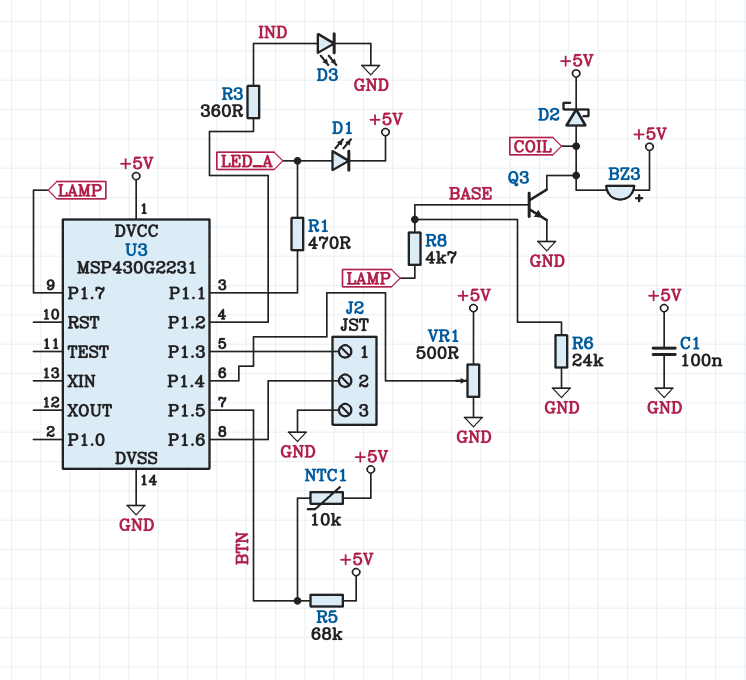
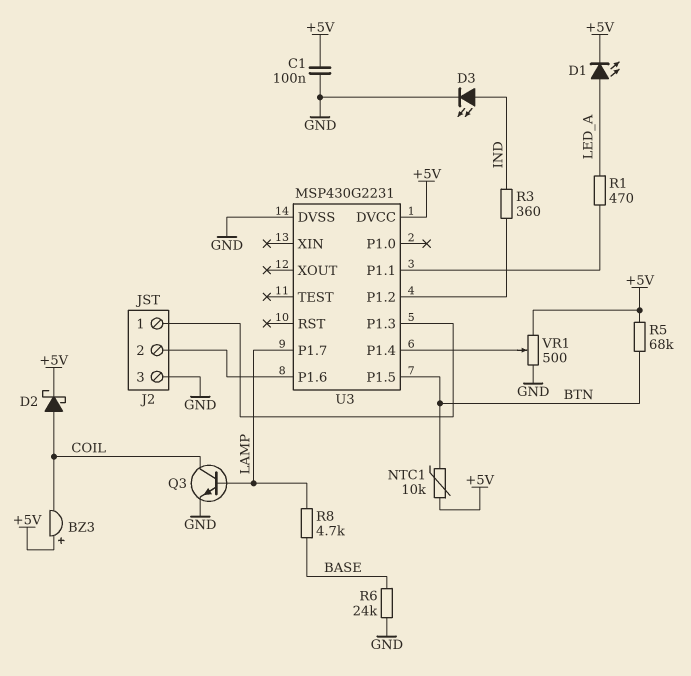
Q3: NPN (B BASE, C COIL, E GND) -> NPN (B LAMP, C COIL, E GND)

